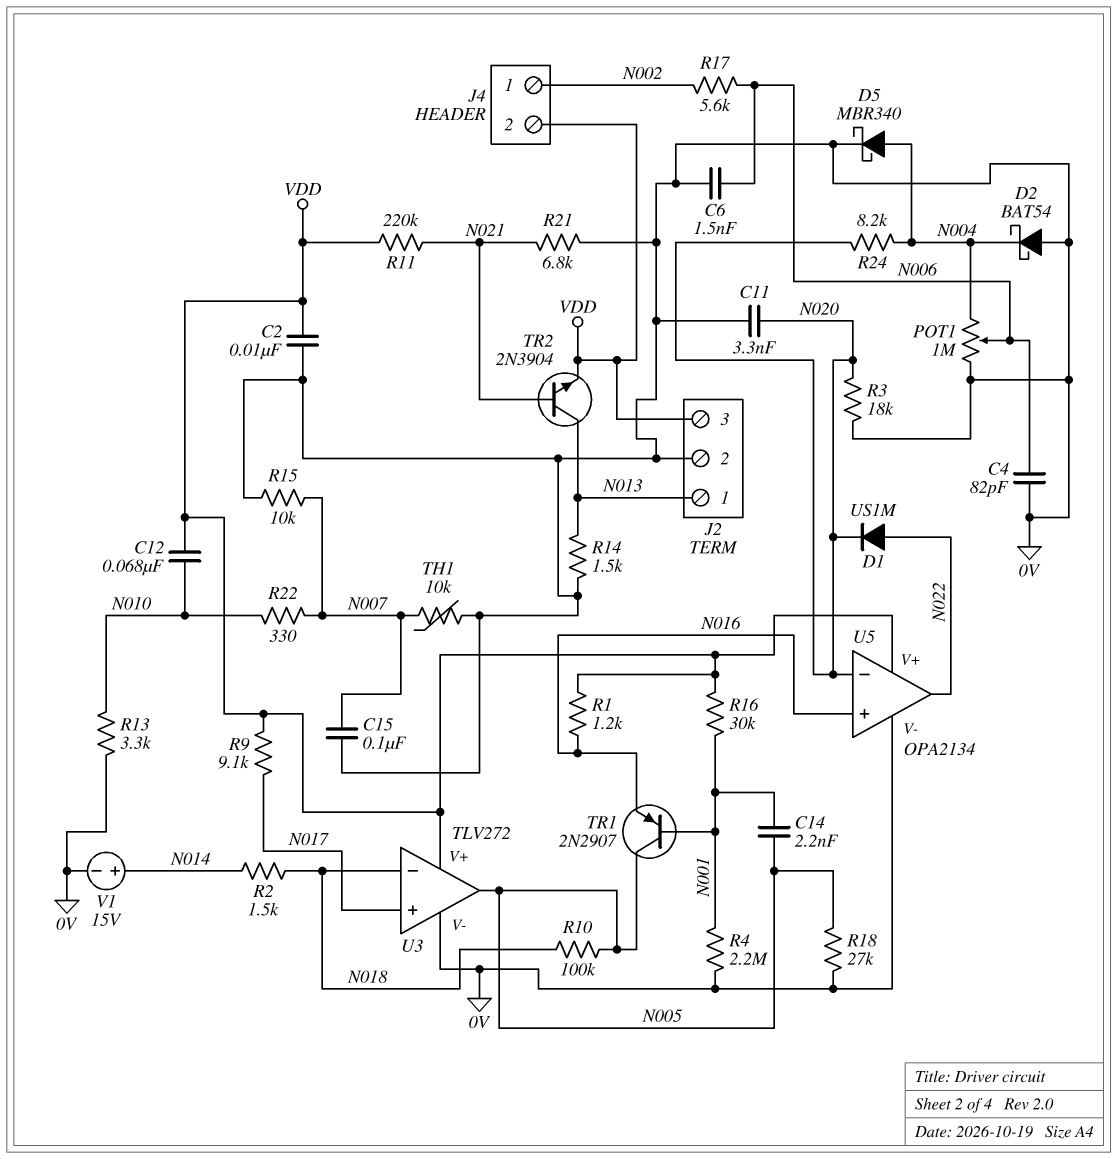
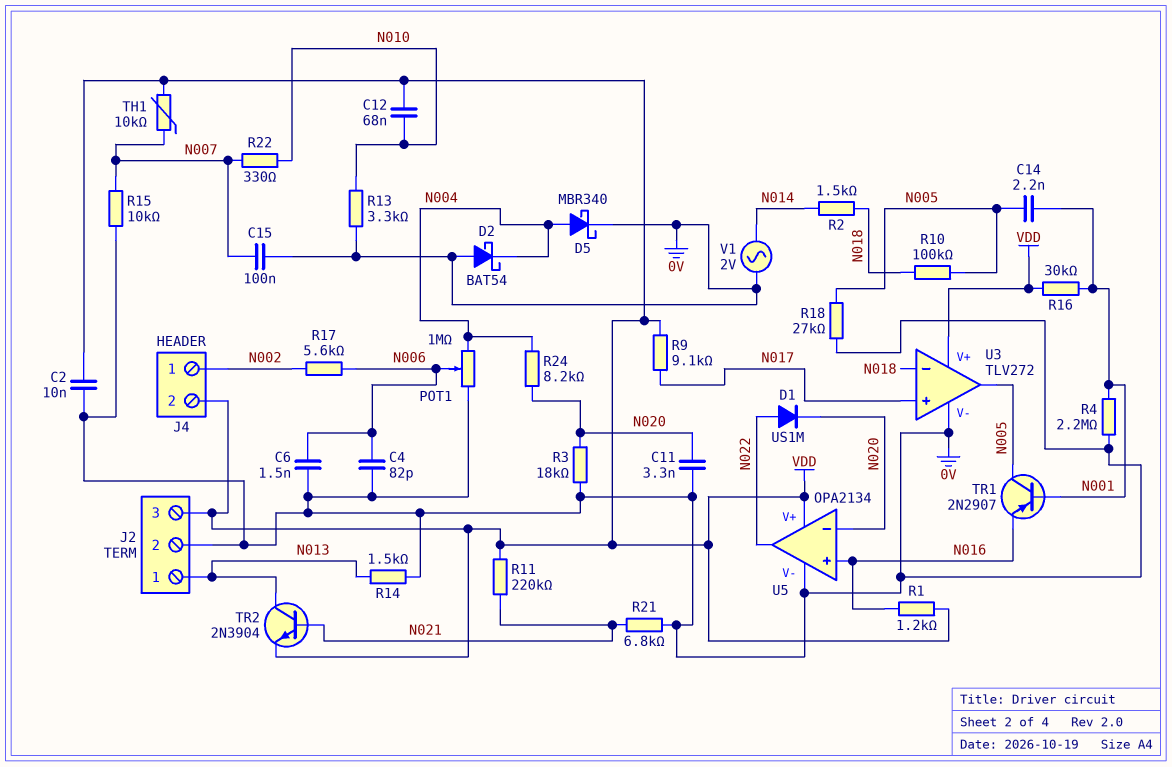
TH1: 10k (0V, N007) -> 10k (N007, VDD)
V1: 15V (plus N014, minus 0V) -> AC 2V (0V, N014)

